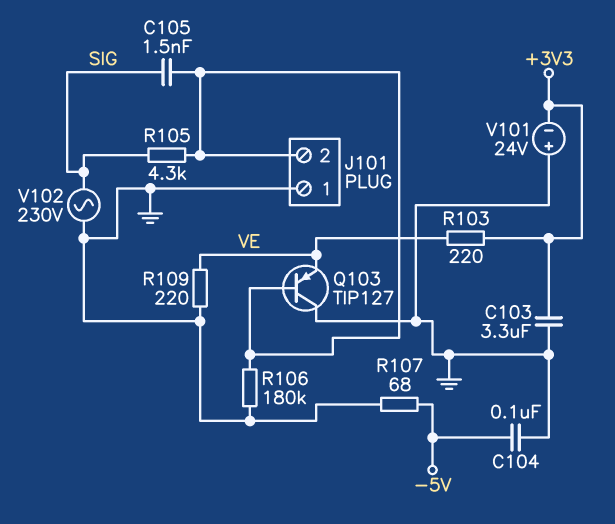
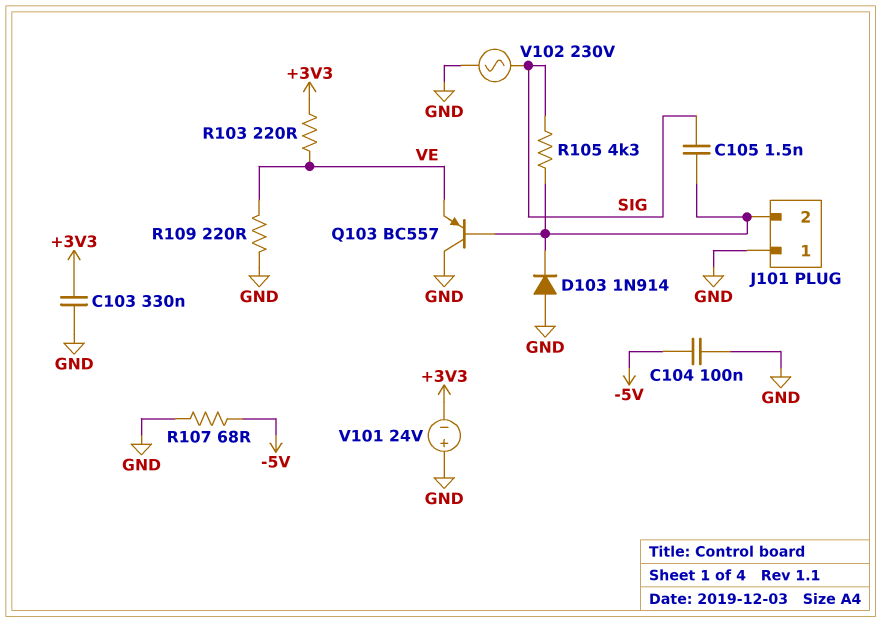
C103: 3.3uF (+3V3, GND) -> 330nF (+3V3, GND)
D103: none -> diode 1N914 (A GND, K J101/2)
Q103: PNP TIP127 (B J101/2, C GND, E VE) -> PNP BC557 (B J101/2, C GND, E VE)
R106: 180k (GND, J101/2) -> none

